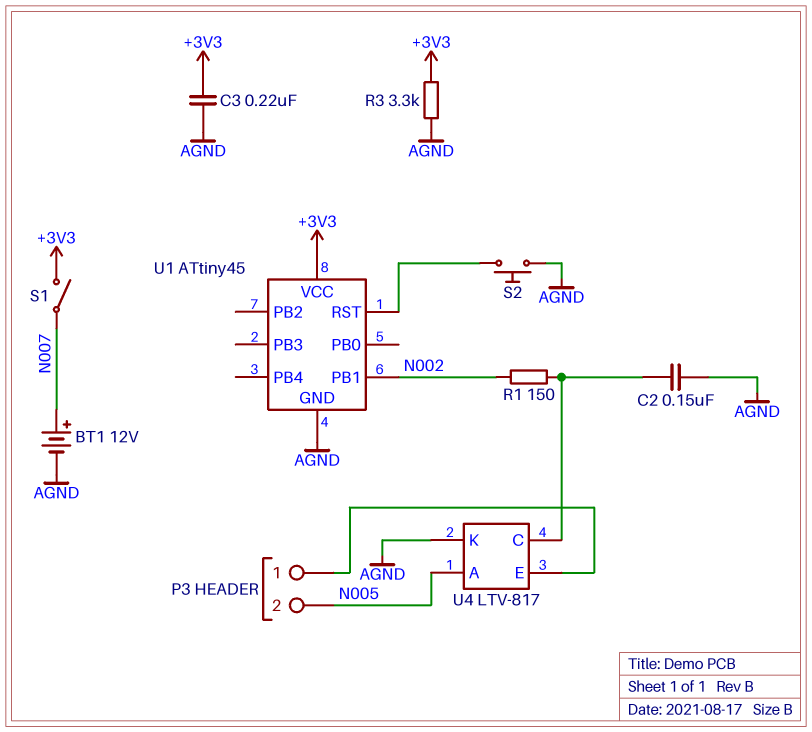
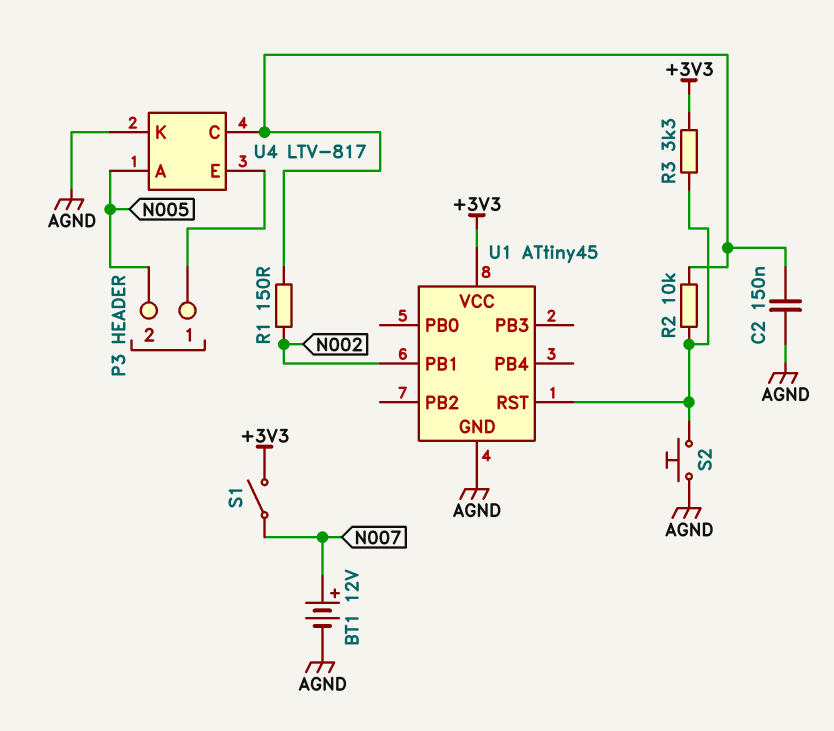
C3: 220nF (+3V3, AGND) -> none
R2: none -> 10k (U1/RST, U4/C)
R3: 3.3k (+3V3, AGND) -> 3.3k (+3V3, U1/RST)

